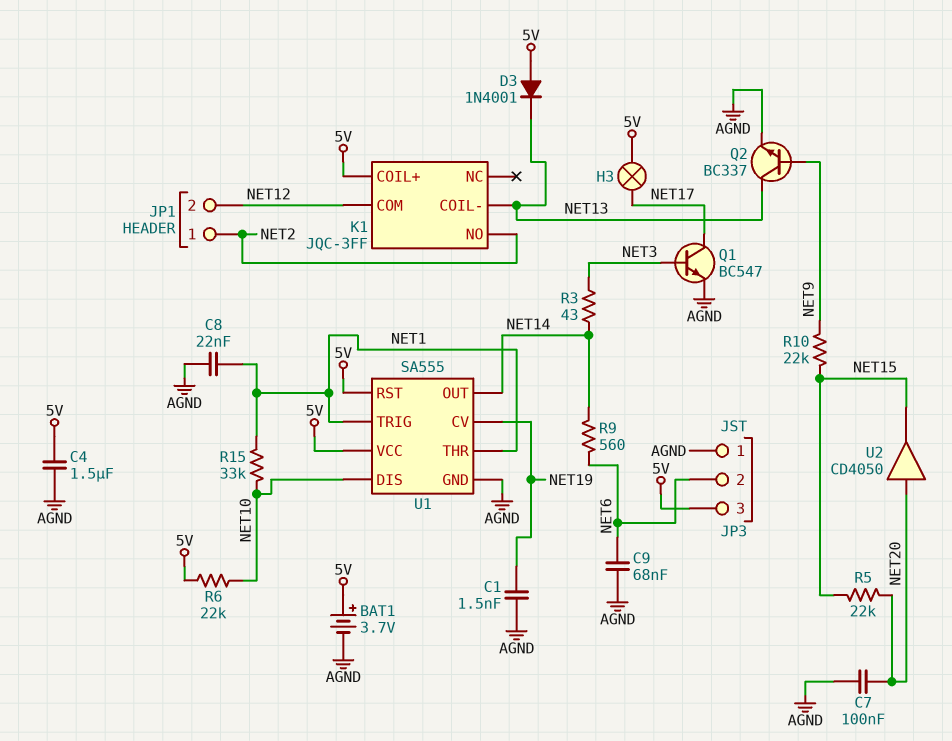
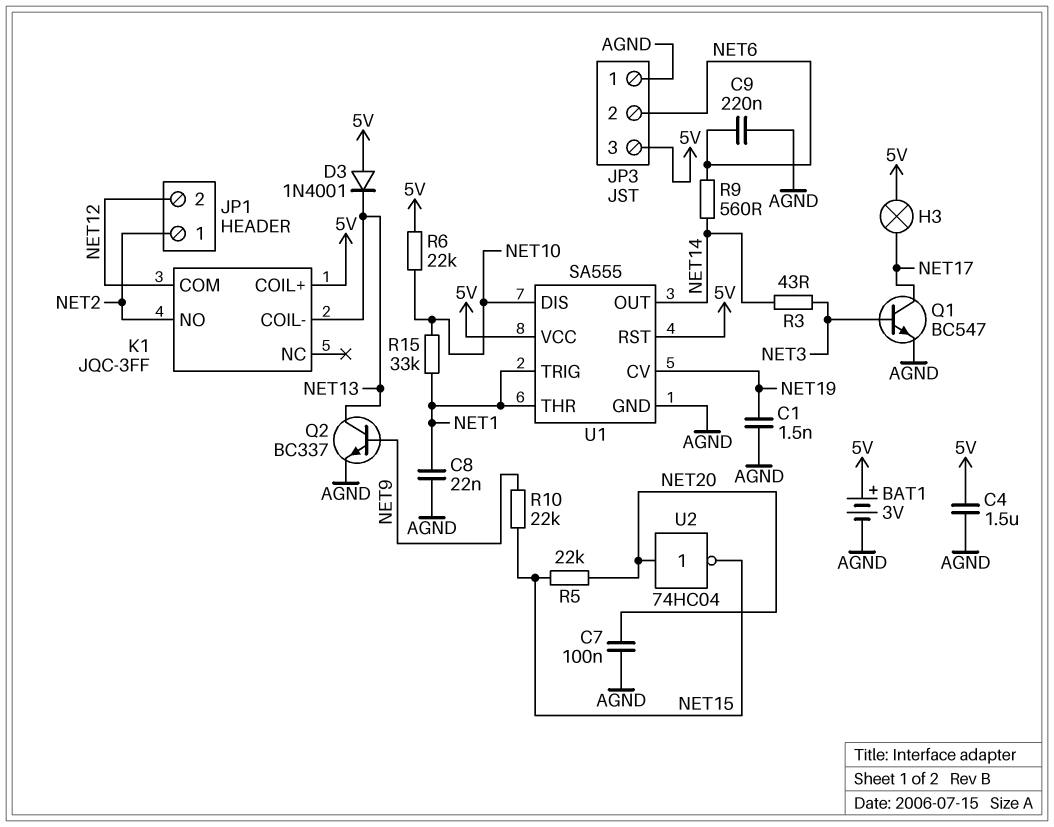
BAT1: 3.7V (plus 5V, minus AGND) -> 3V (plus 5V, minus AGND)
C9: 68nF (AGND, NET6) -> 220nF (AGND, NET6)
U2: buffer CD4050 (in NET20, out NET15) -> NOT 74HC04 (in NET20, out NET15)

